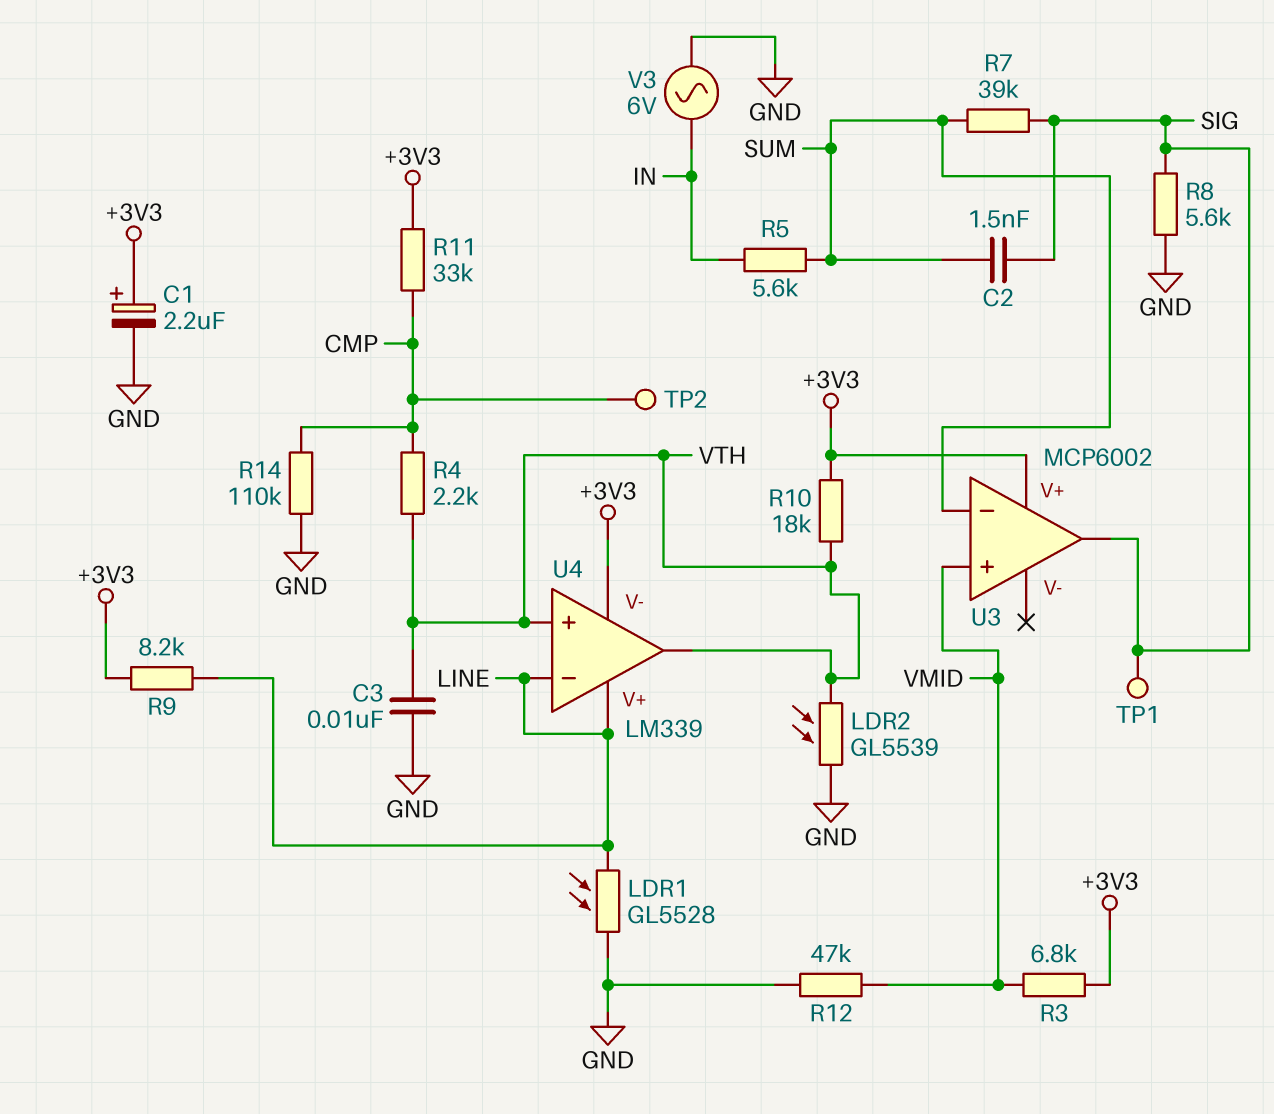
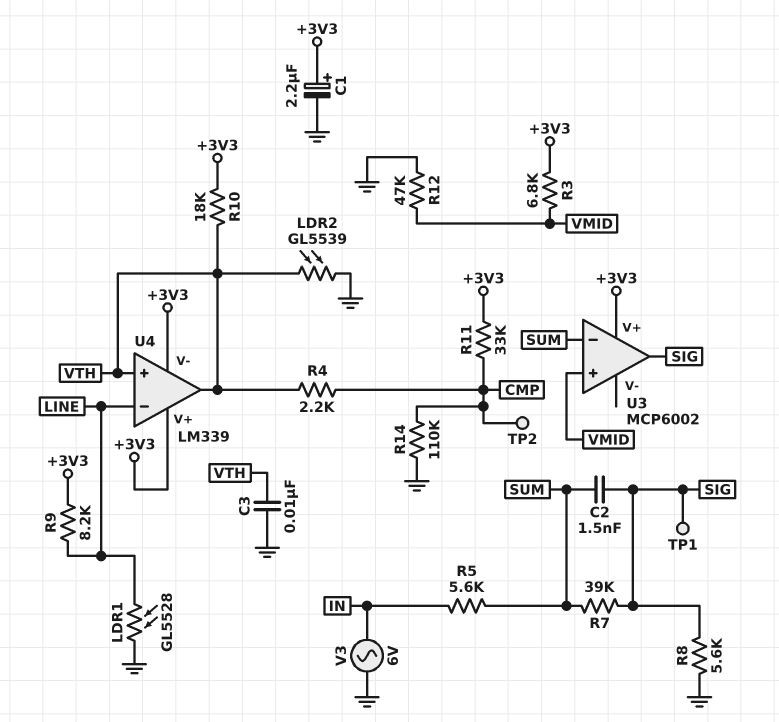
U4 pin V+: LINE -> +3V3

